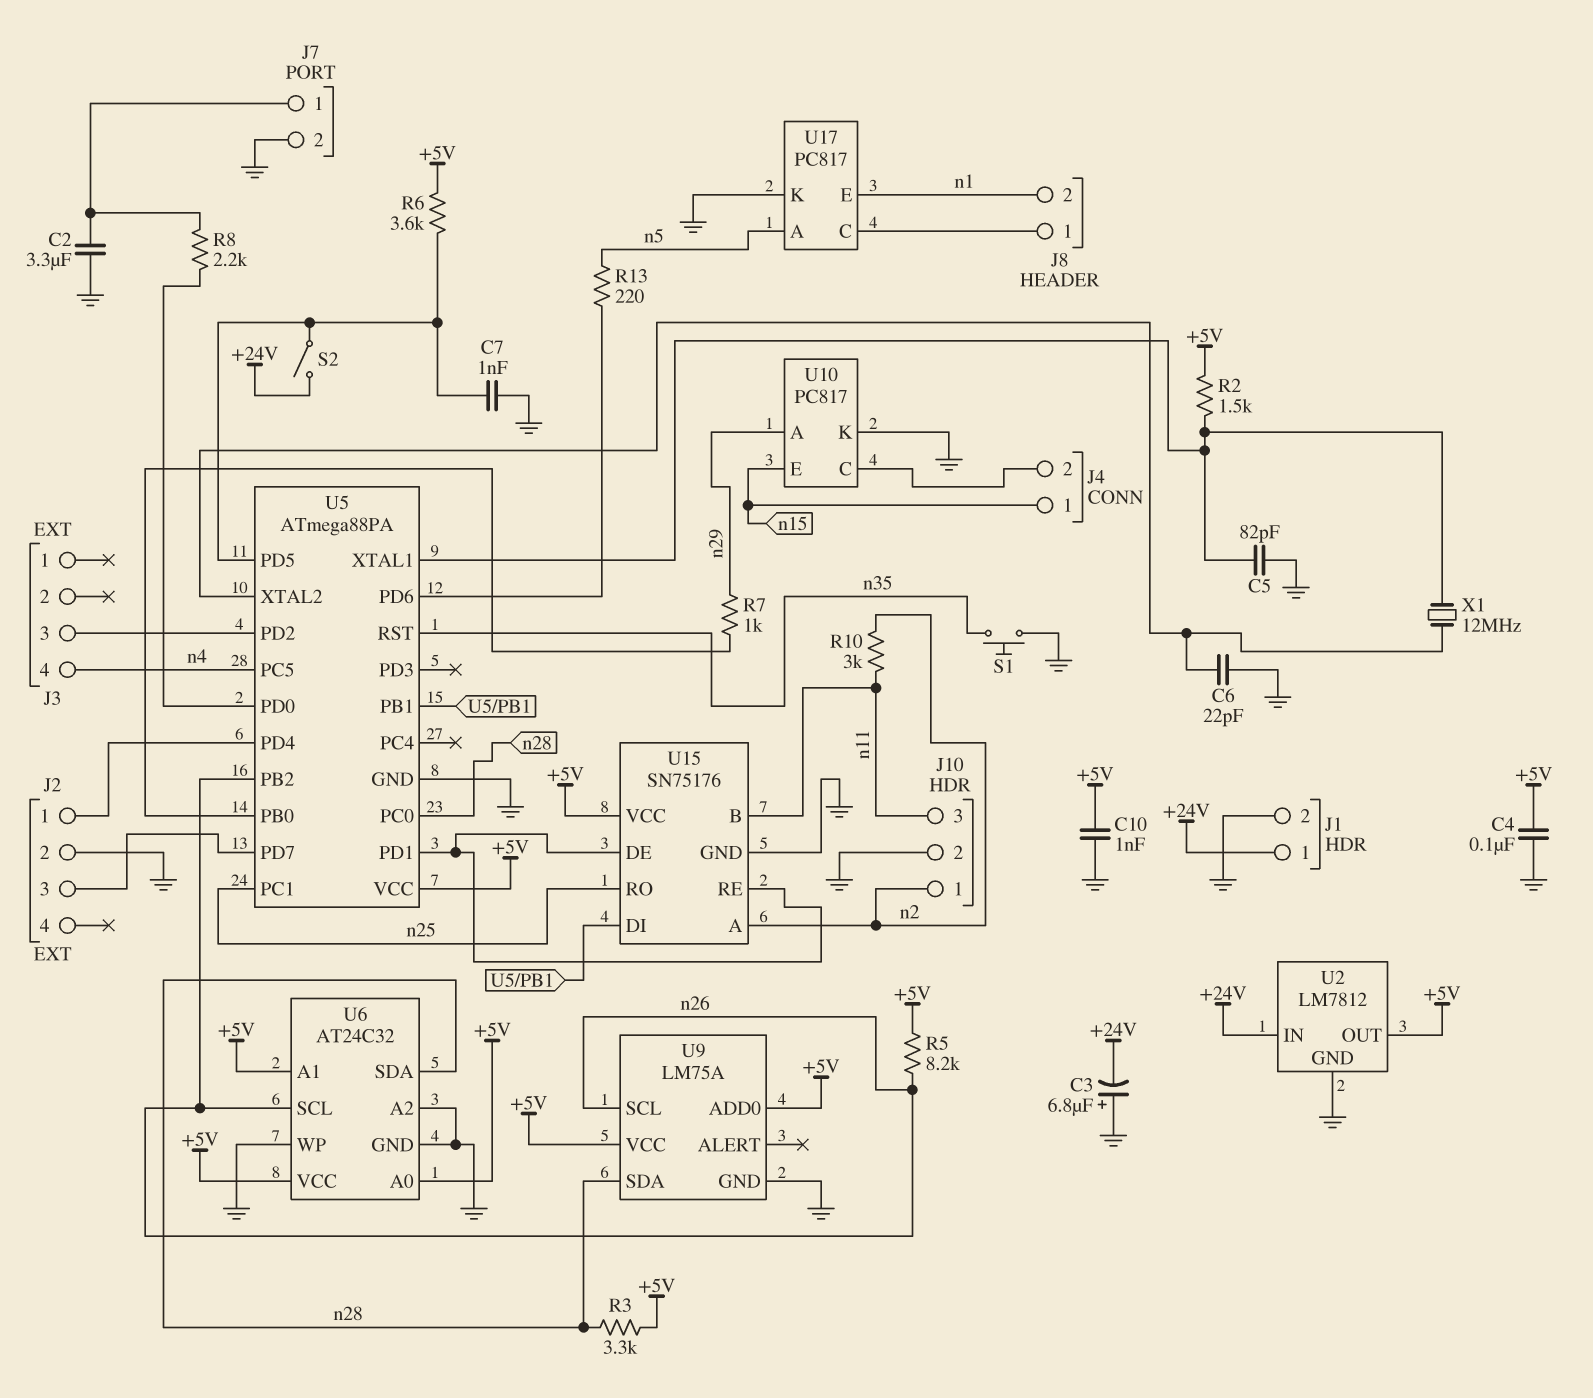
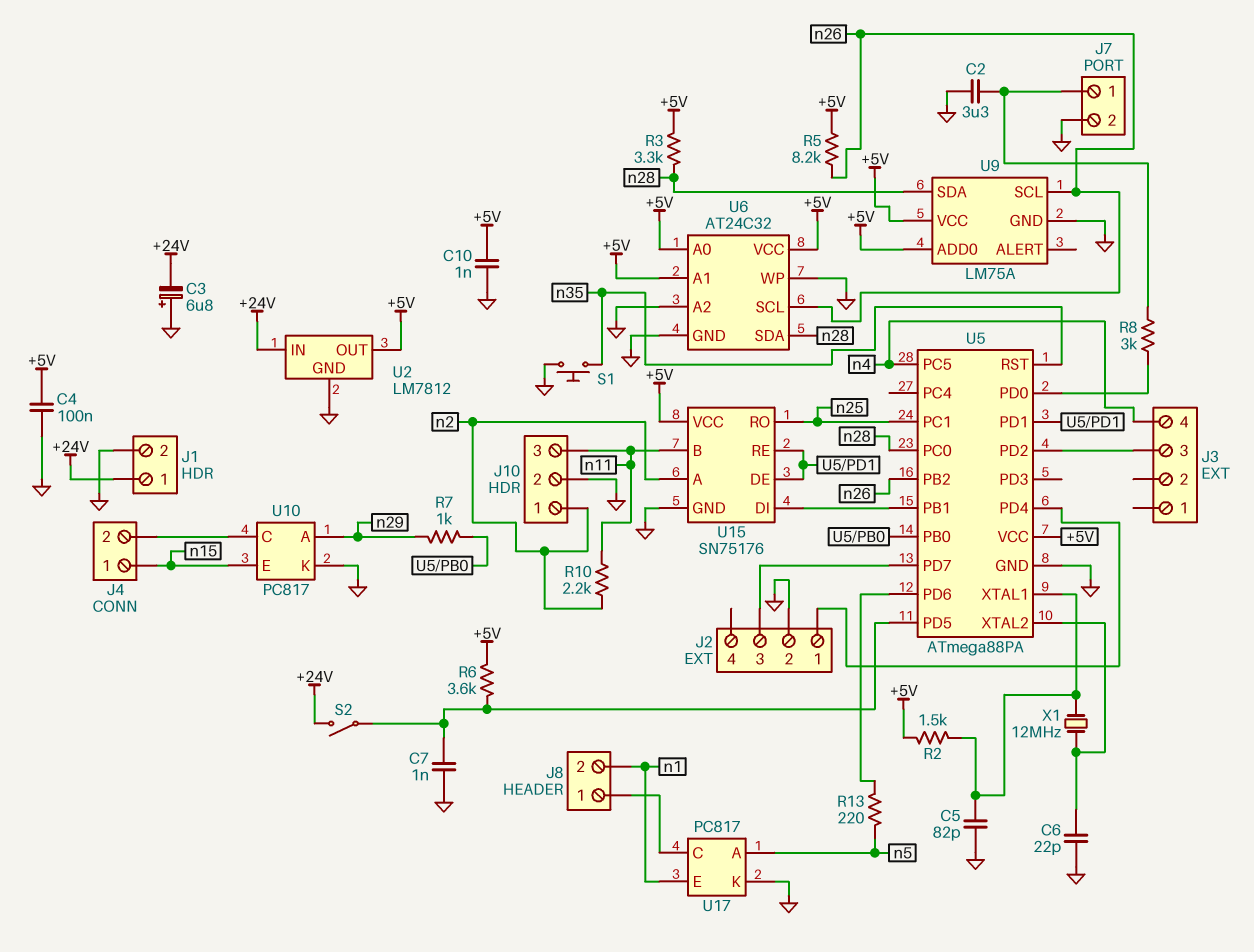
R8: 2.2k (J7/1, U5/PD0) -> 3k (J7/1, U5/PD0)
R10: 3k (n2, n11) -> 2.2k (n2, n11)

